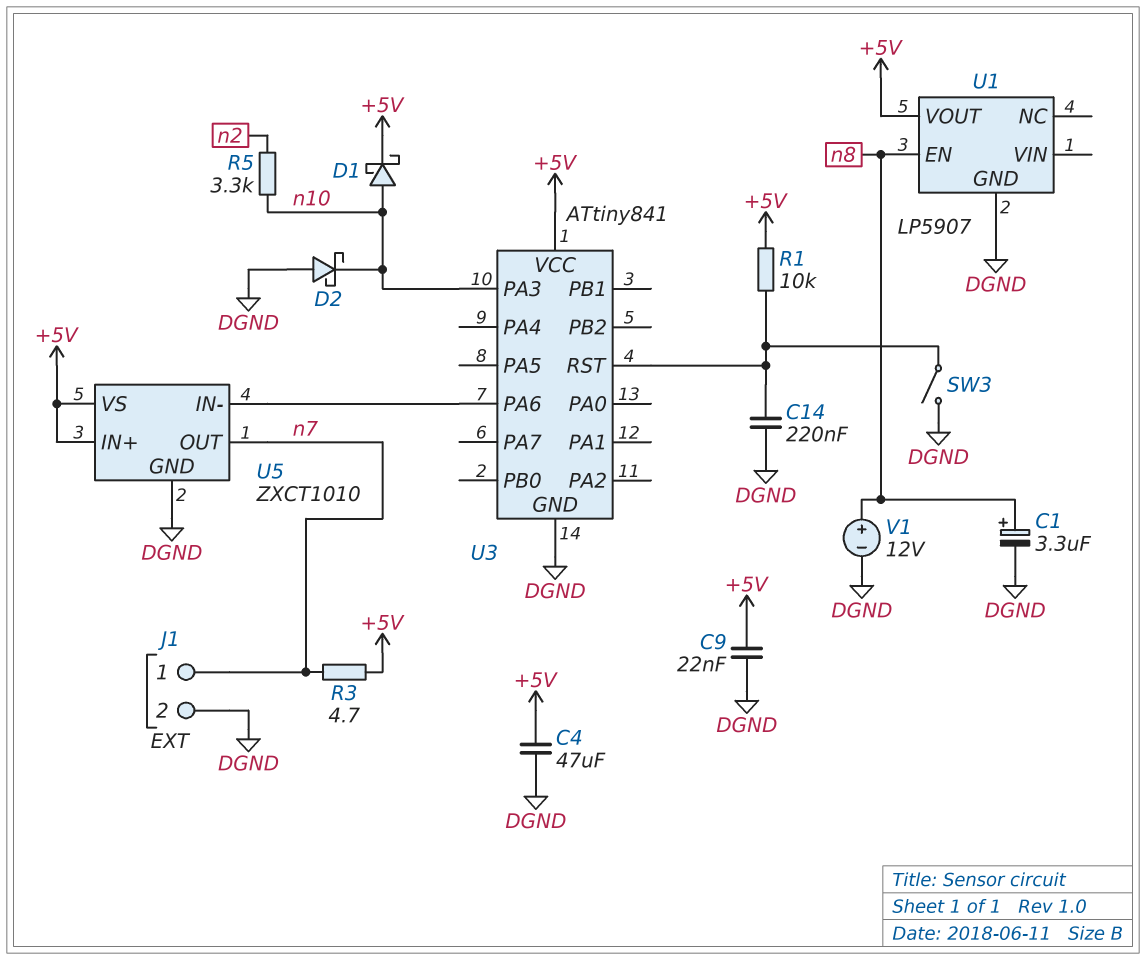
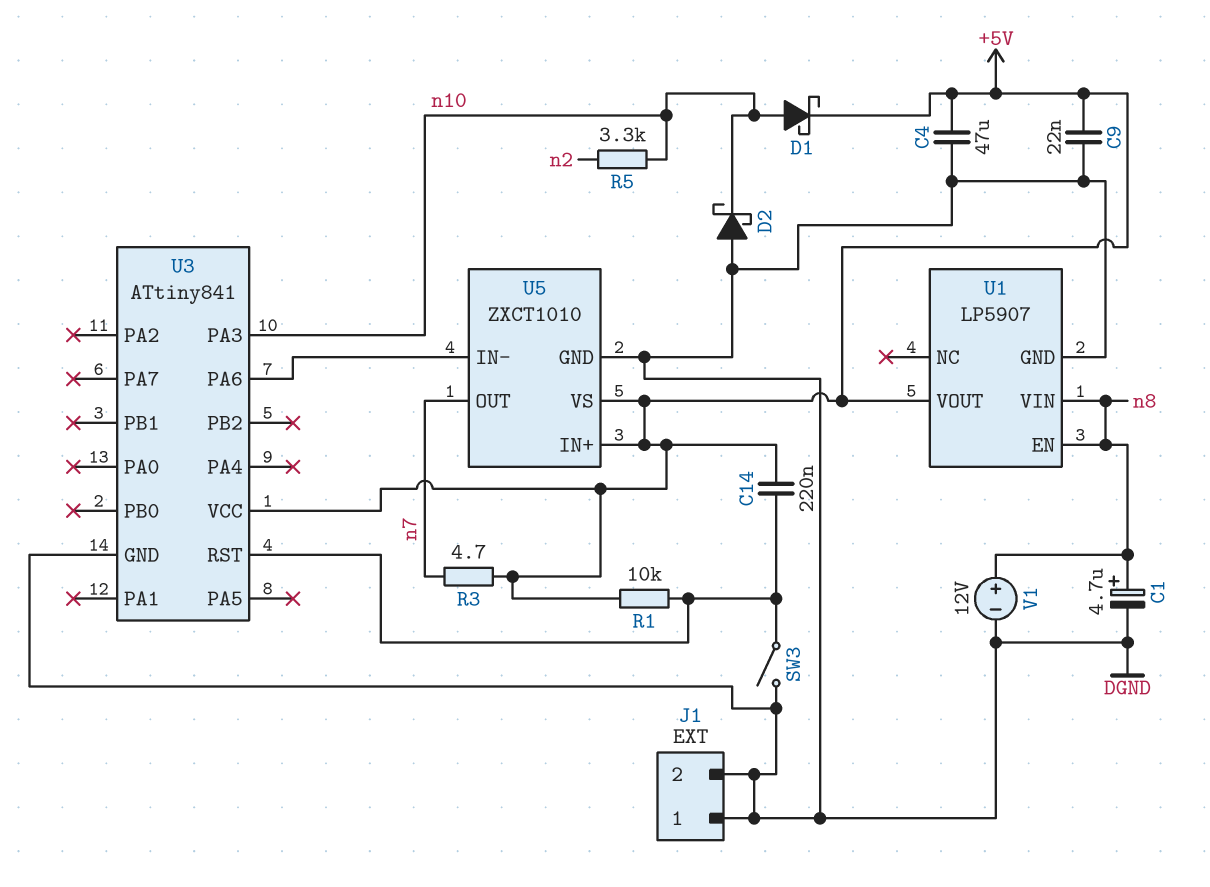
C1: 3.3uF (plus n8, minus DGND) -> 4.7uF (plus n8, minus DGND)
C14: 220nF (DGND, U3/RST) -> 220nF (+5V, U3/RST)
J1 pin 1: n7 -> DGND
U1 pin VIN: none -> n8

